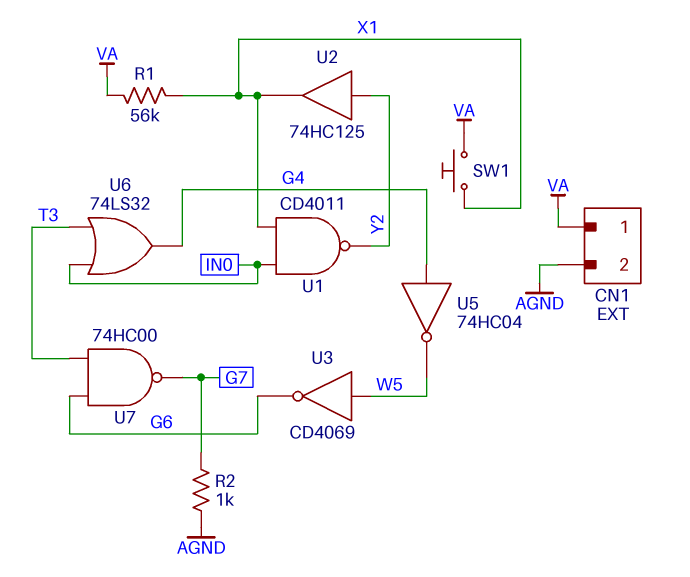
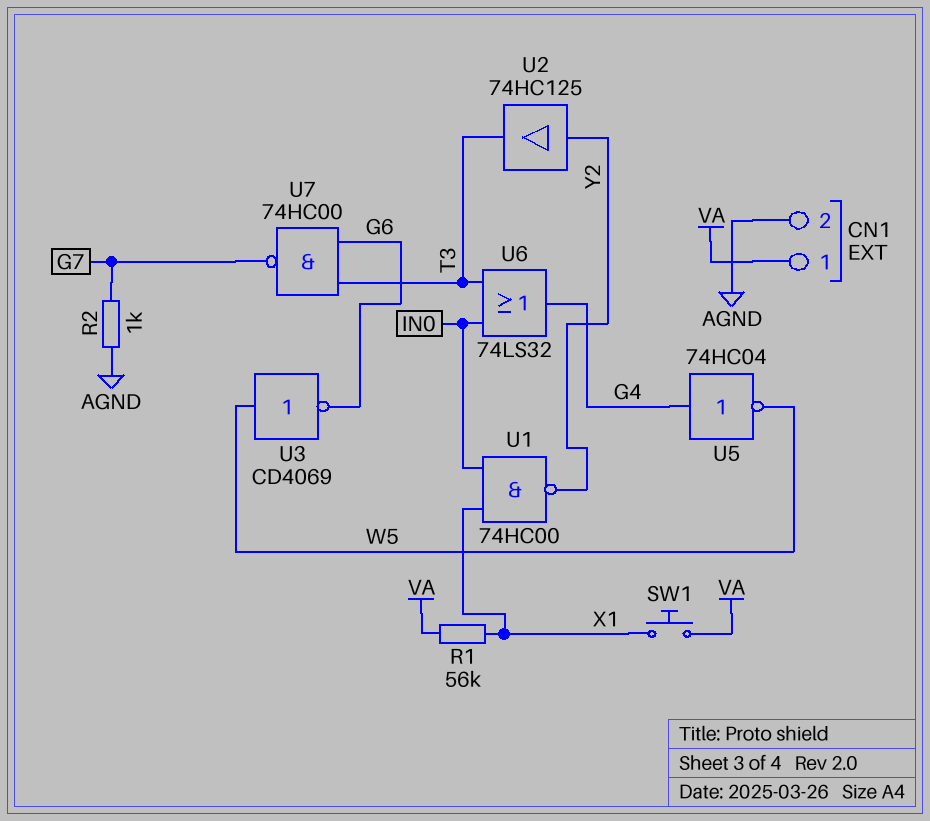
U1: NAND CD4011 (in IN0, in X1, out Y2) -> NAND 74HC00 (in IN0, in X1, out Y2)
U2: buffer 74HC125 (in Y2, out X1) -> buffer 74HC125 (in Y2, out T3)

